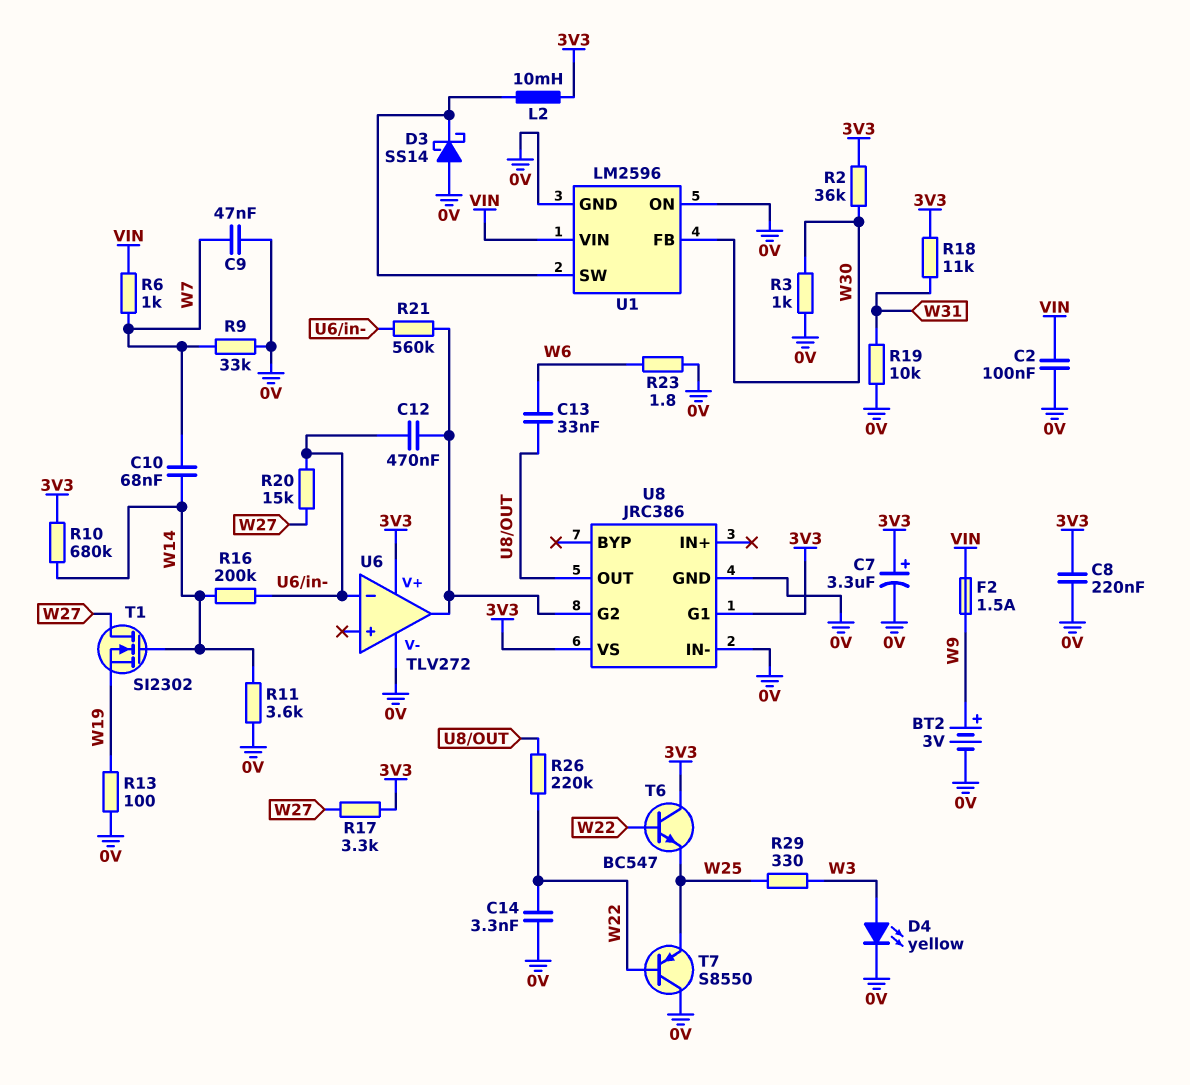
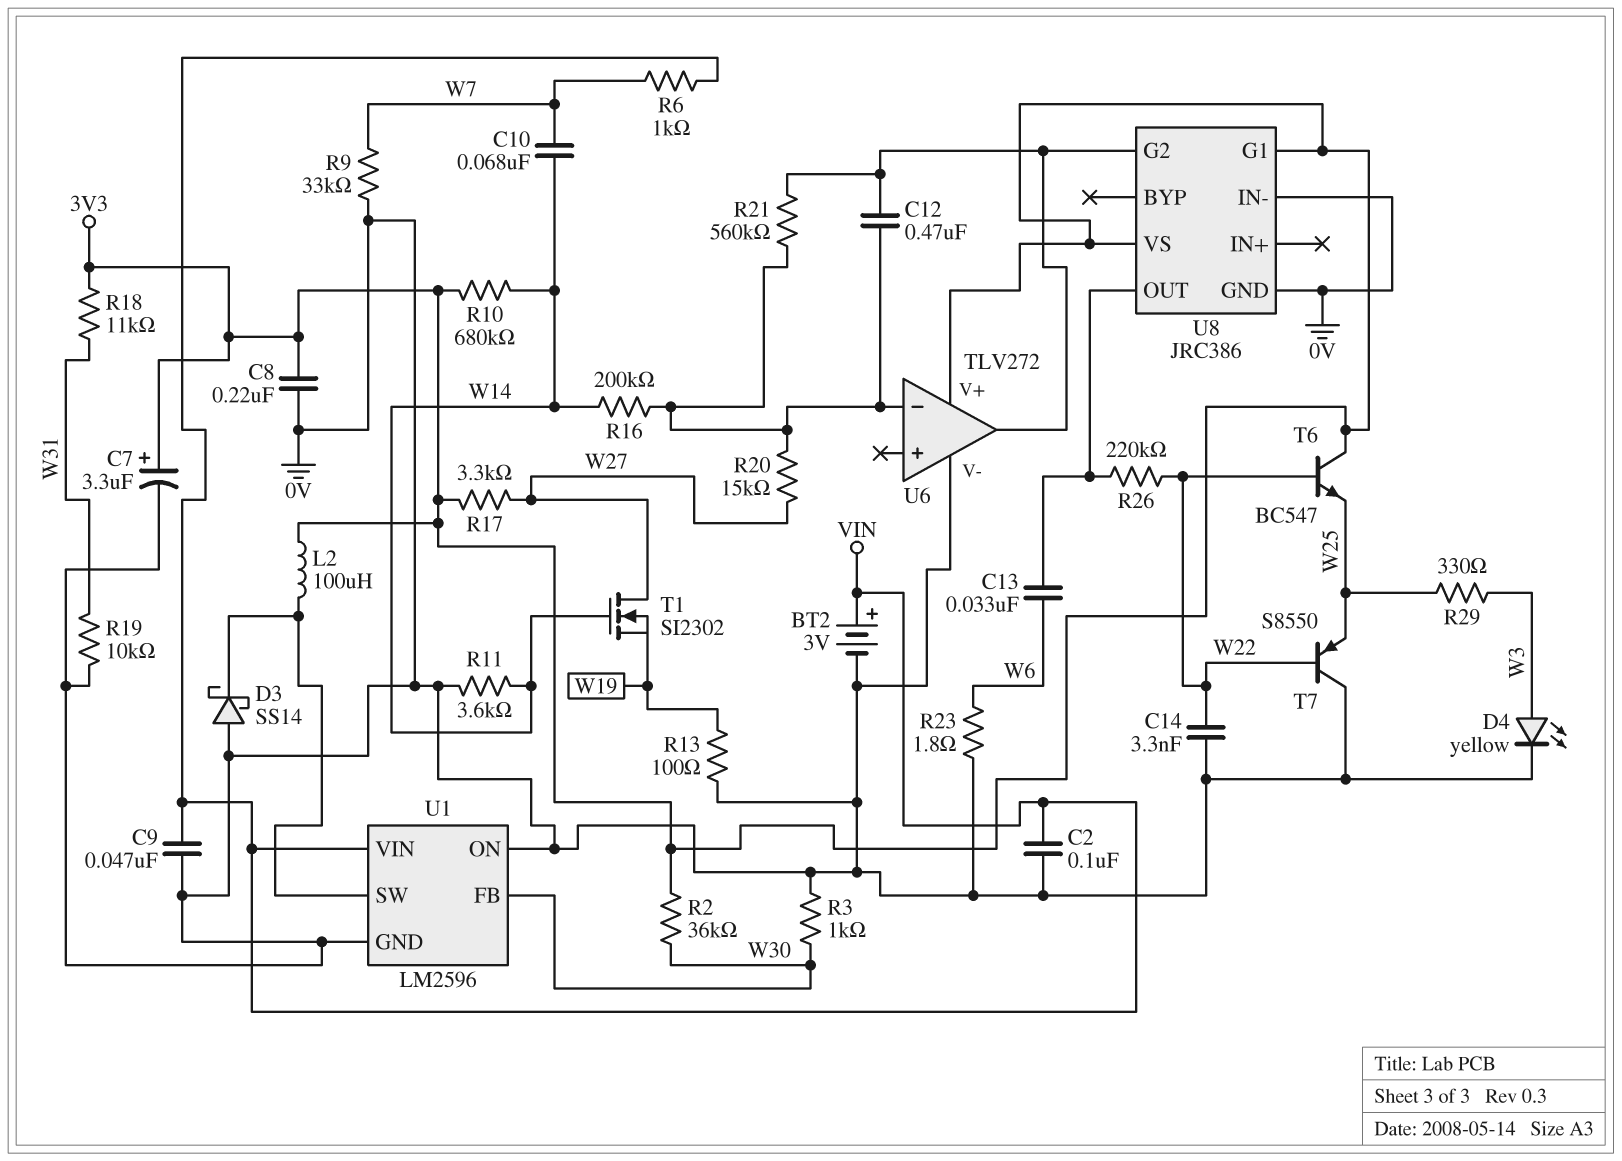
BT2: 3V (plus W9, minus 0V) -> 3V (plus VIN, minus 0V)
C9: 47nF (0V, W7) -> 47nF (0V, VIN)
F2: 1.5A (VIN, W9) -> none
L2: 10mH (3V3, U1/SW) -> 100uH (3V3, U1/SW)

